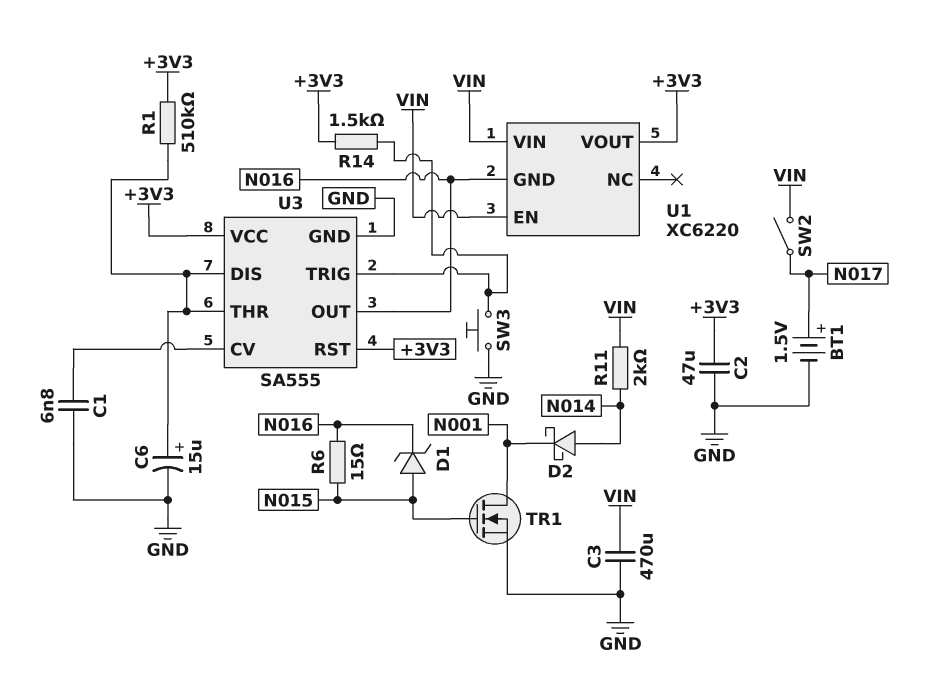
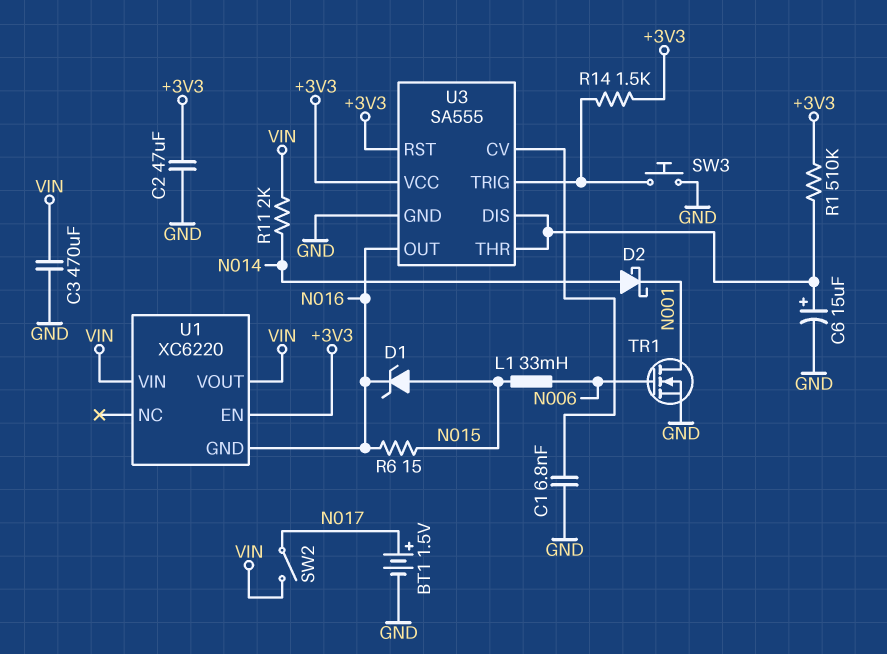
L1: none -> 33mH (N006, N015)
TR1: NMOS (G N015, D N001, S GND) -> NMOS (G N006, D N001, S GND)
U1 pin EN: VIN -> +3V3
U1 pin VOUT: +3V3 -> VIN

